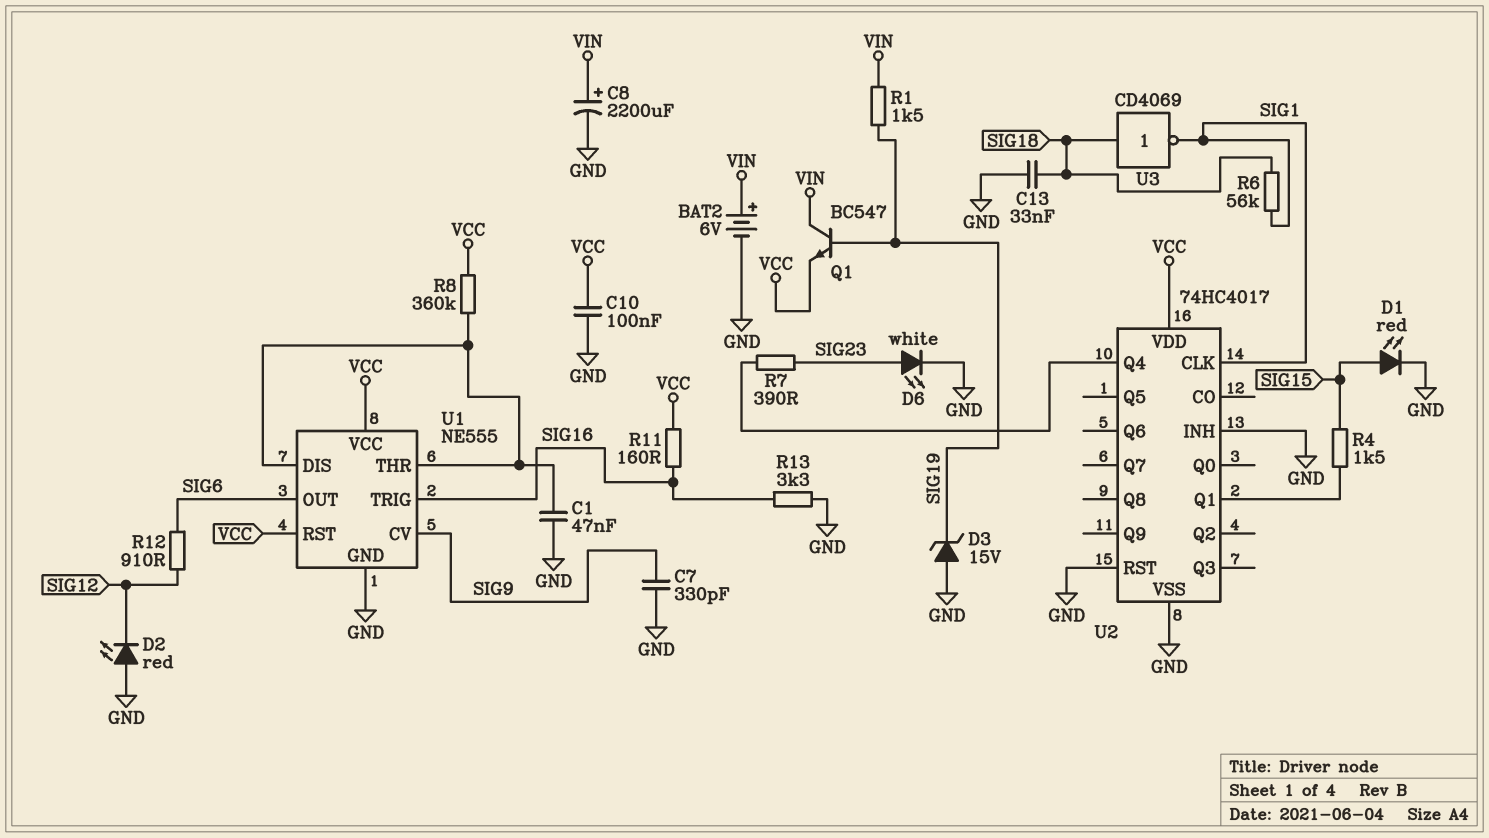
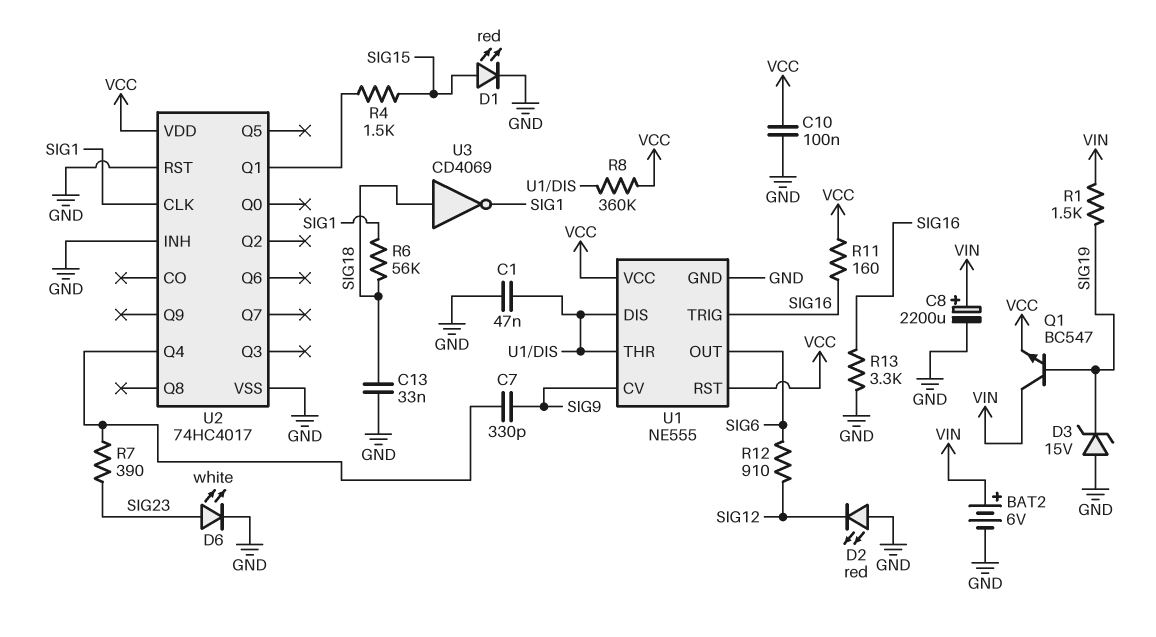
C7: 330pF (GND, SIG9) -> 330pF (SIG9, U2/Q4)

